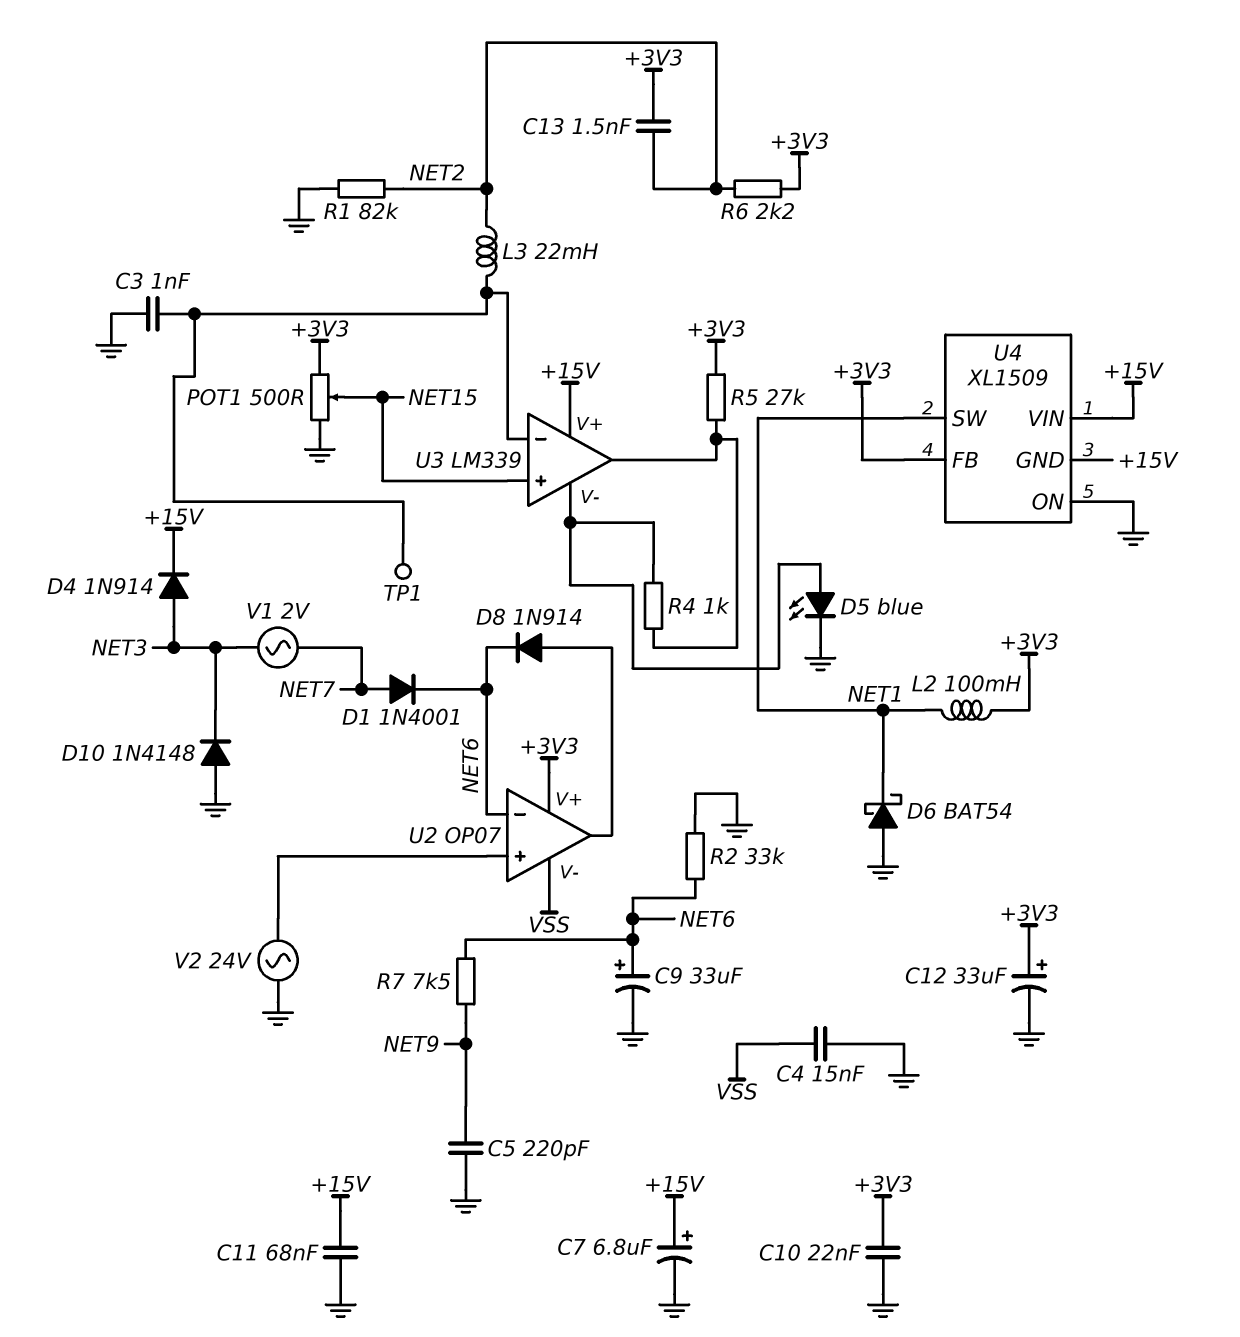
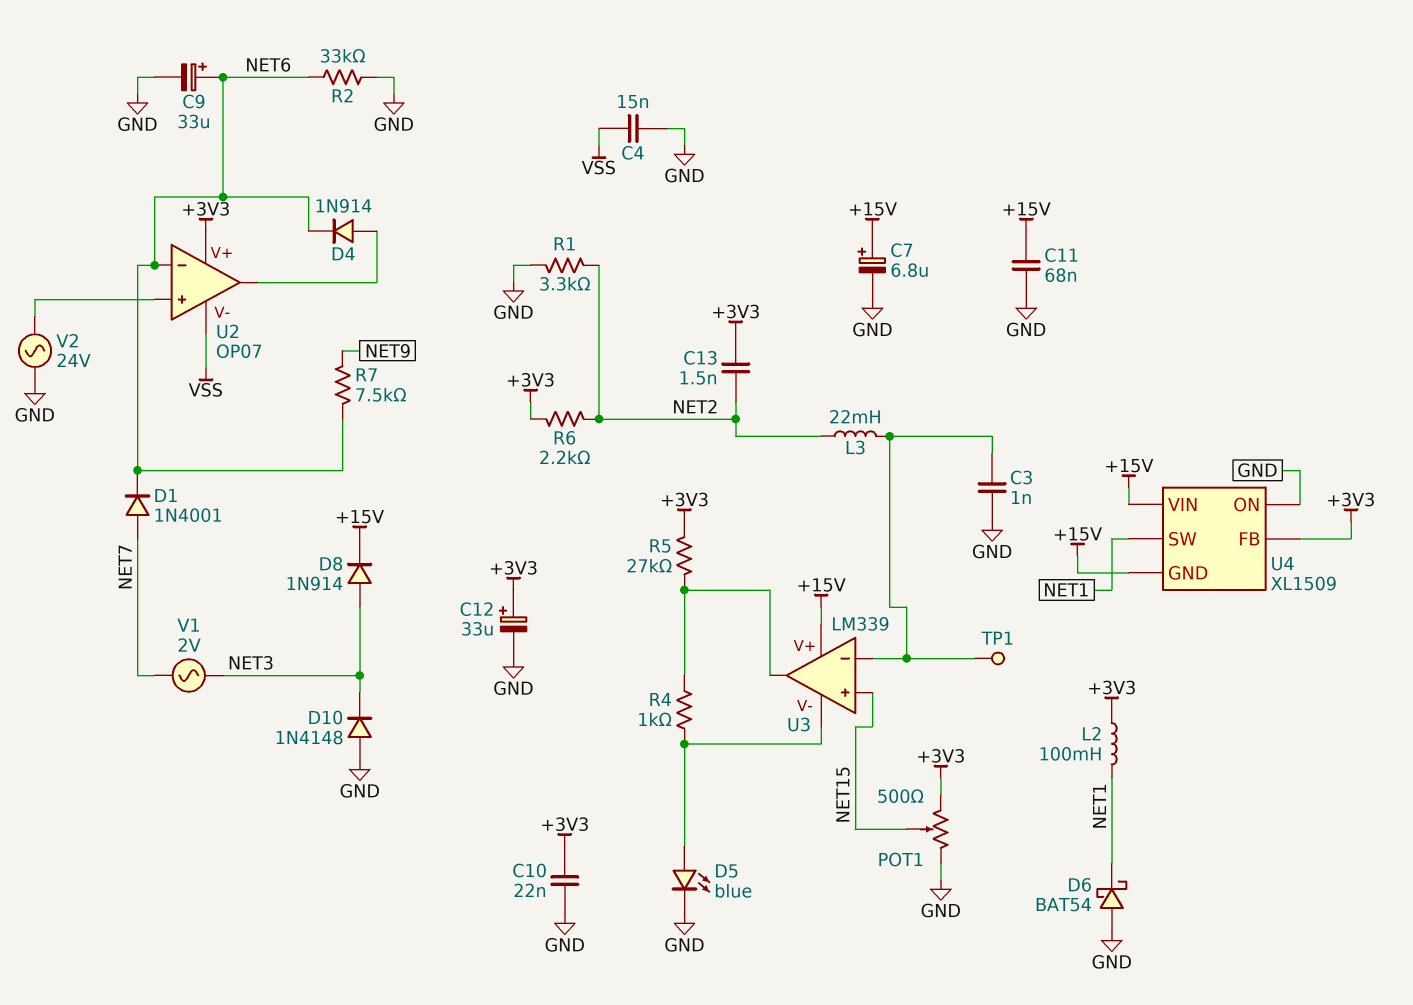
C5: 220pF (GND, NET9) -> none
D4: diode 1N914 (A NET3, K +15V) -> diode 1N914 (A U2/out, K NET6)
D8: diode 1N914 (A U2/out, K NET6) -> diode 1N914 (A NET3, K +15V)
R1: 82k (GND, NET2) -> 3.3k (GND, NET2)

